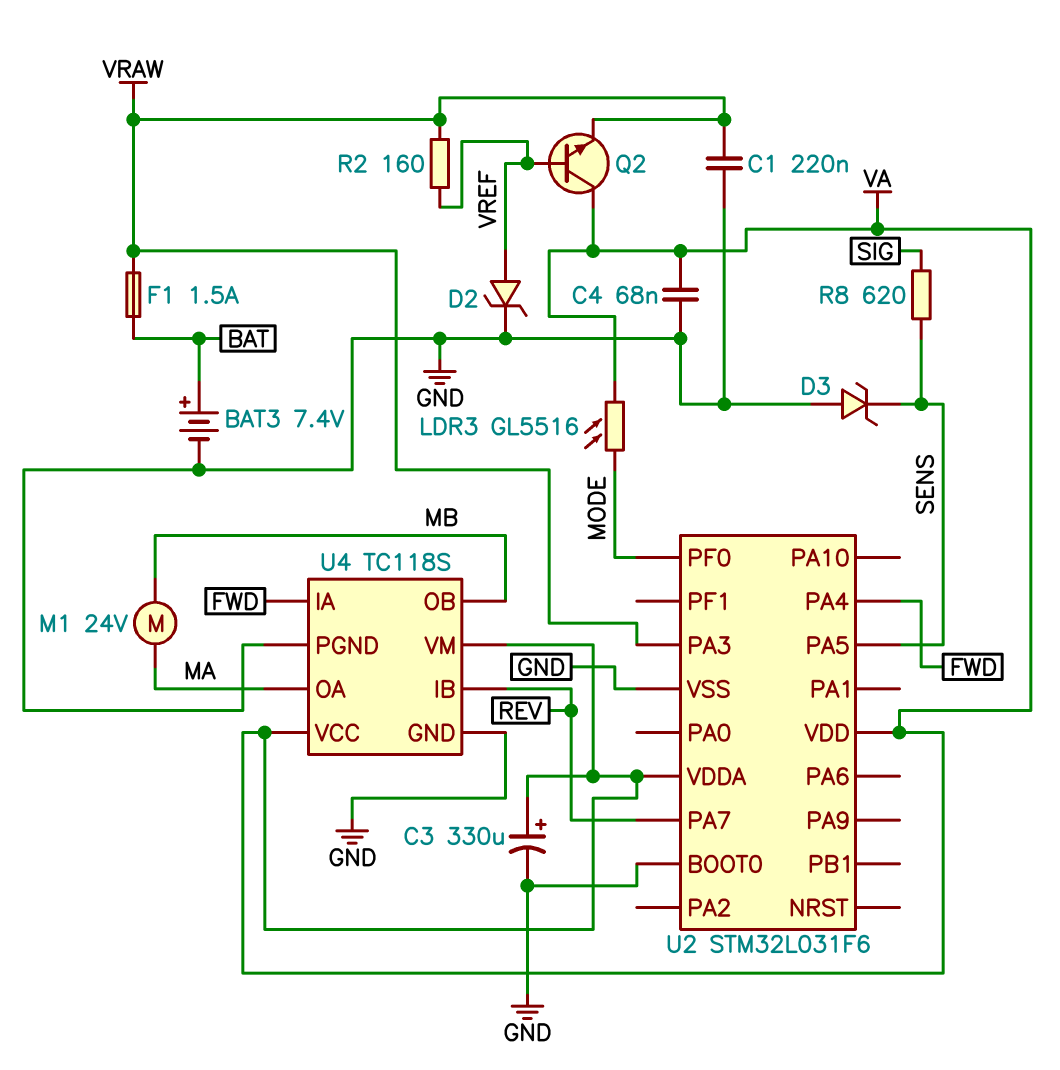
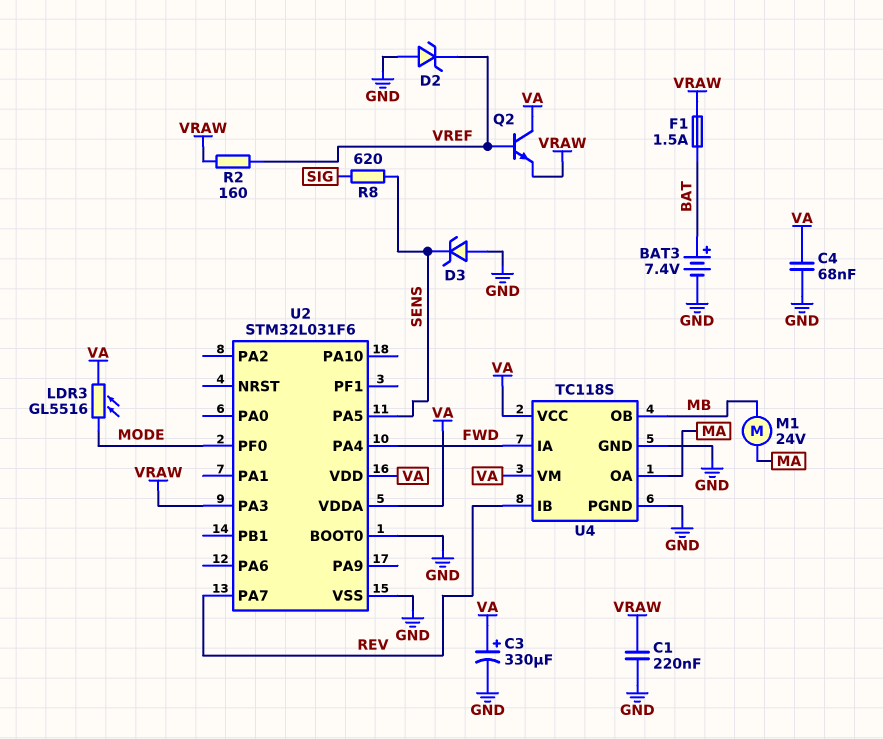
D2: zener (A VREF, K GND) -> zener (A GND, K VREF)

